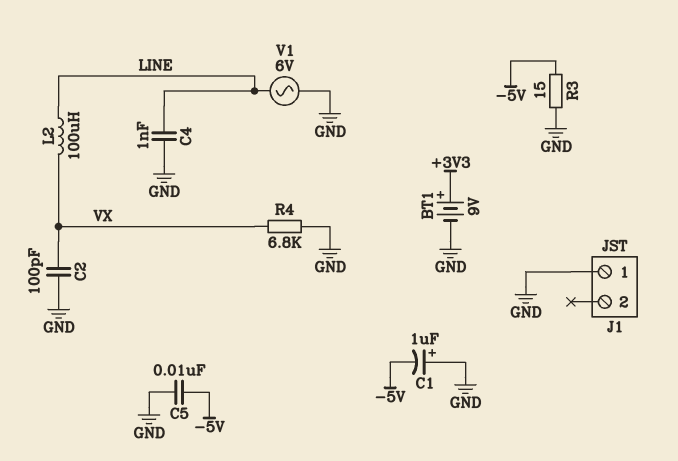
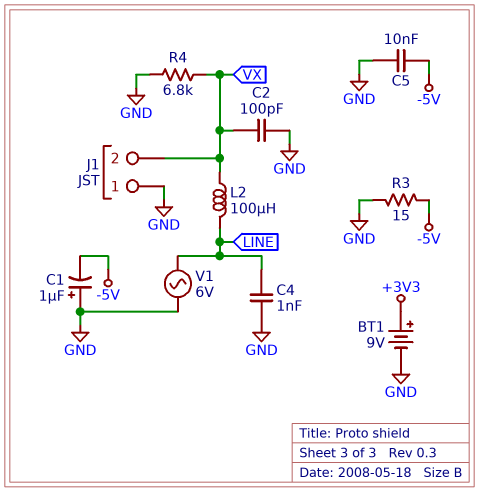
J1 pin 2: none -> VX

